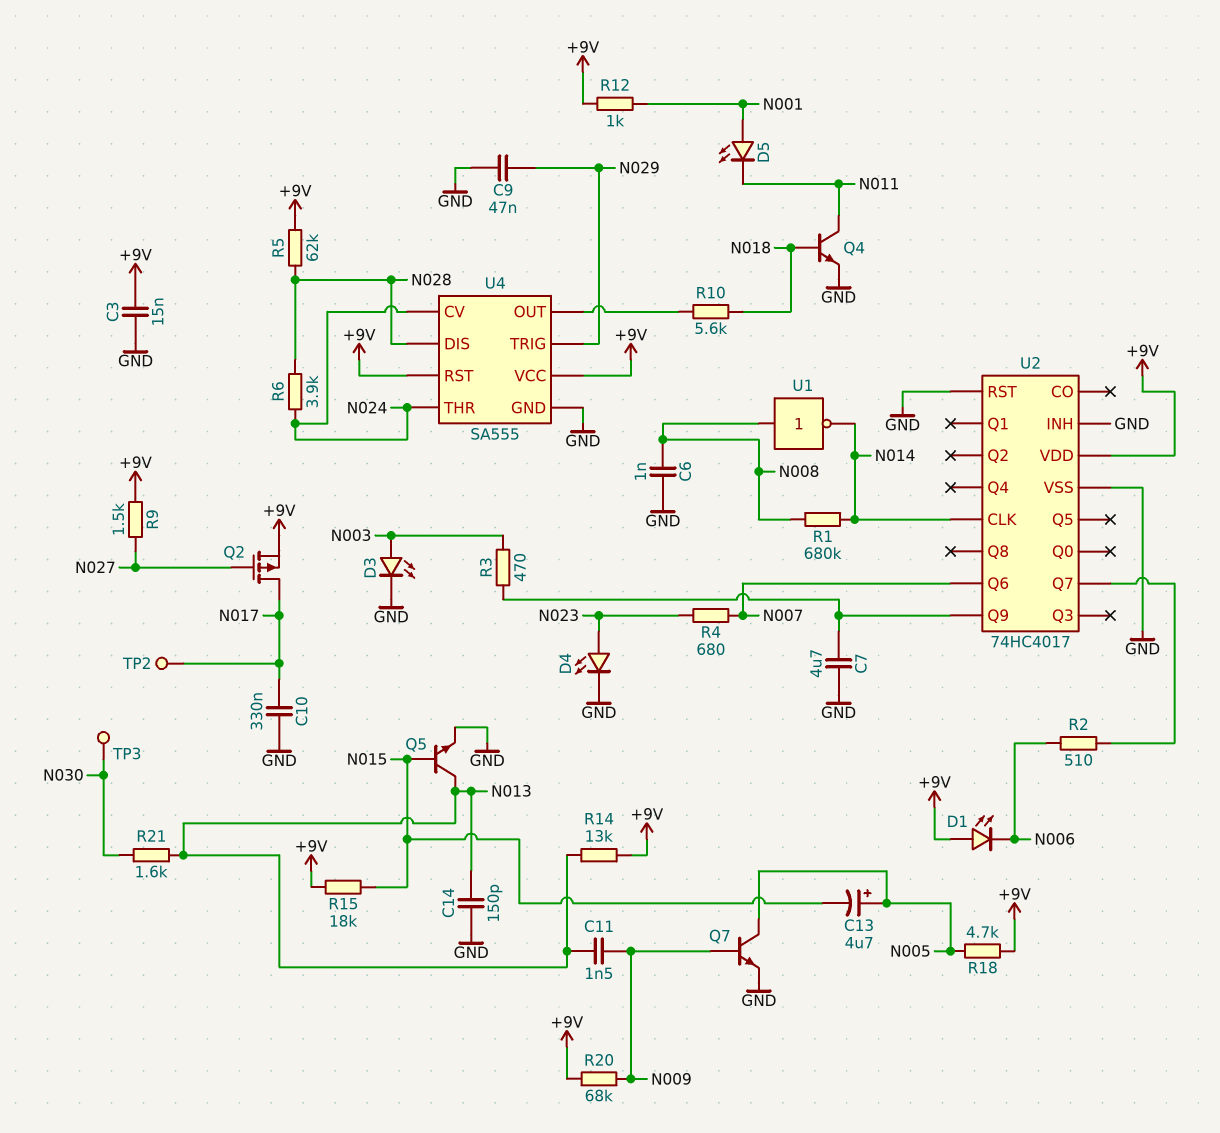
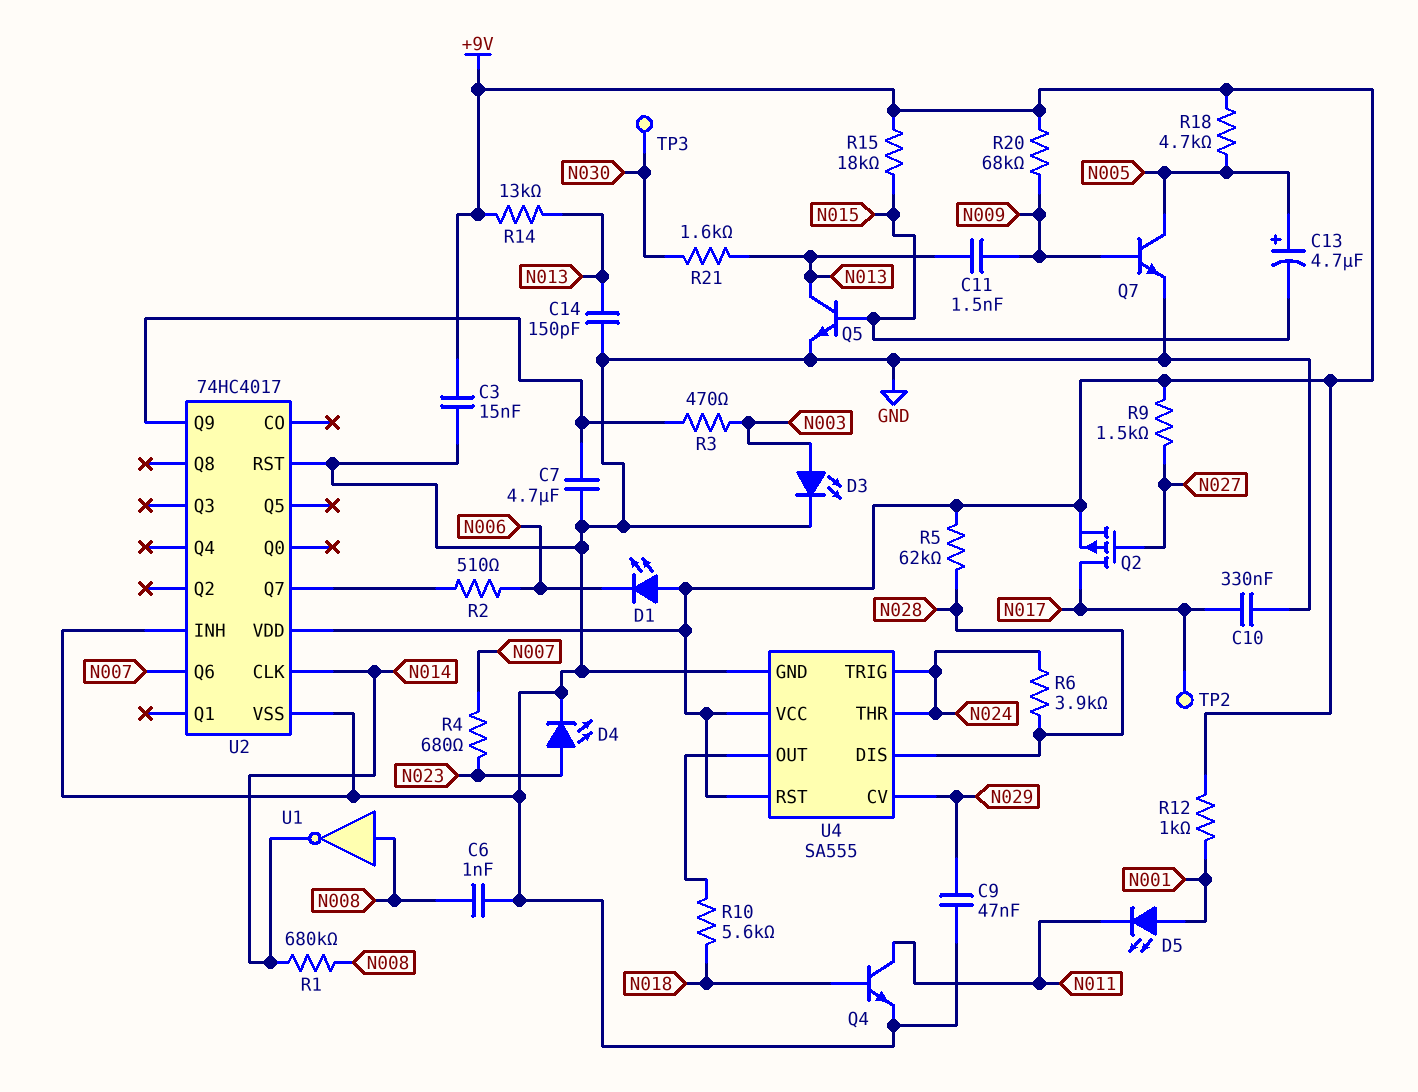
U4 pin CV: N024 -> N029
U4 pin TRIG: N029 -> N024

